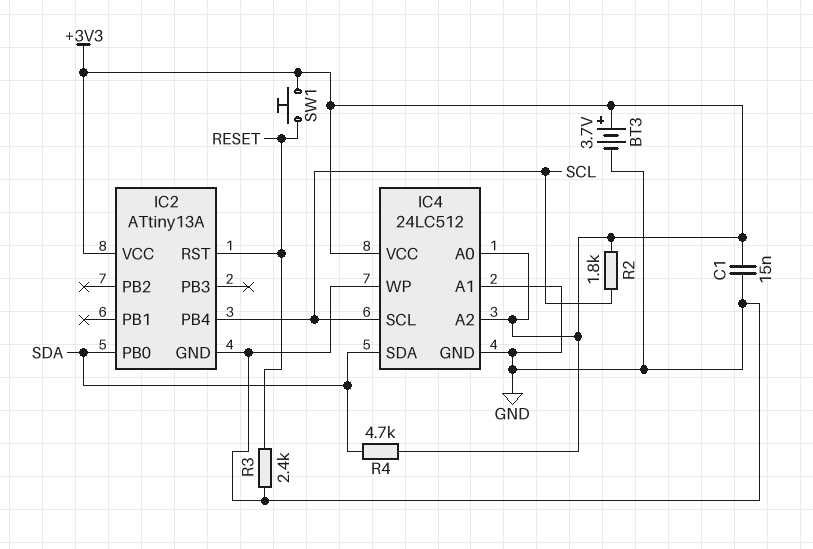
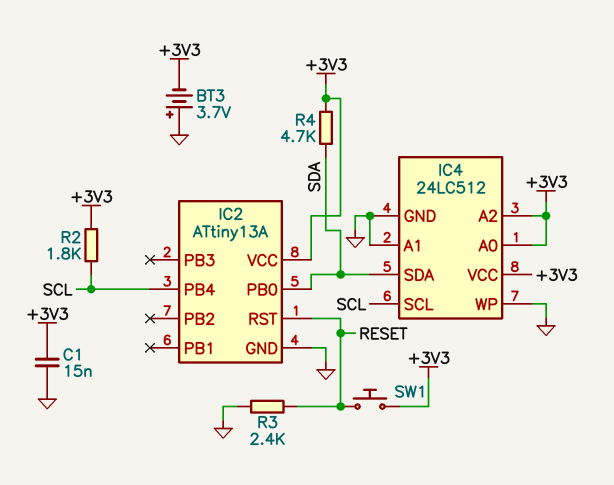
BT3: 3.7V (plus +3V3, minus GND) -> 3.7V (plus GND, minus +3V3)

